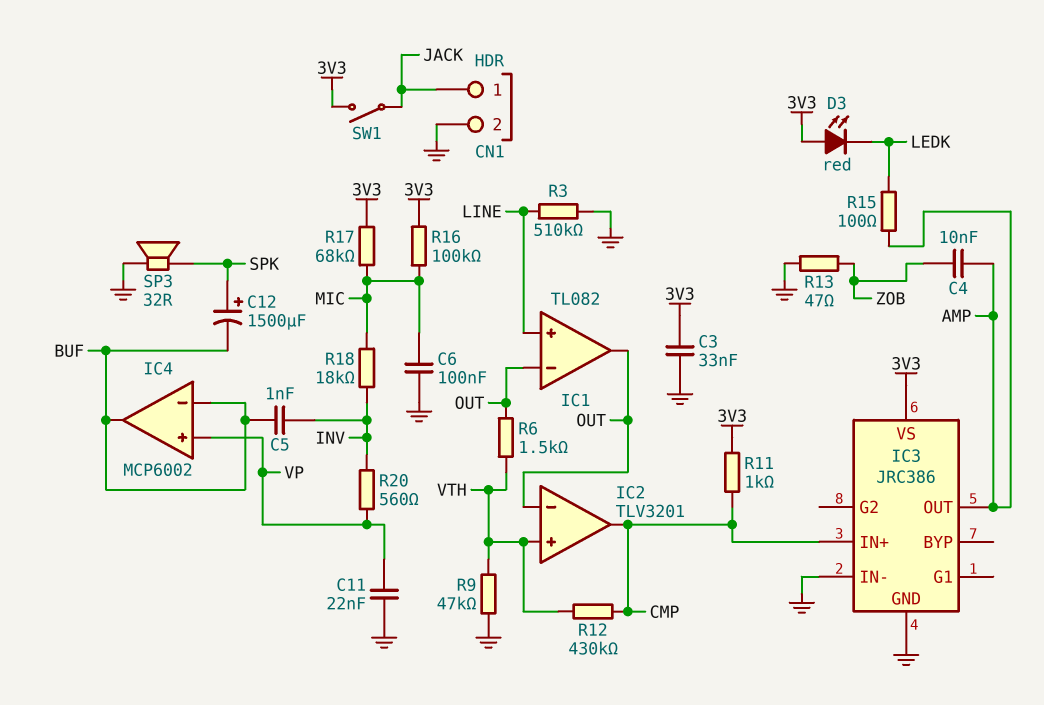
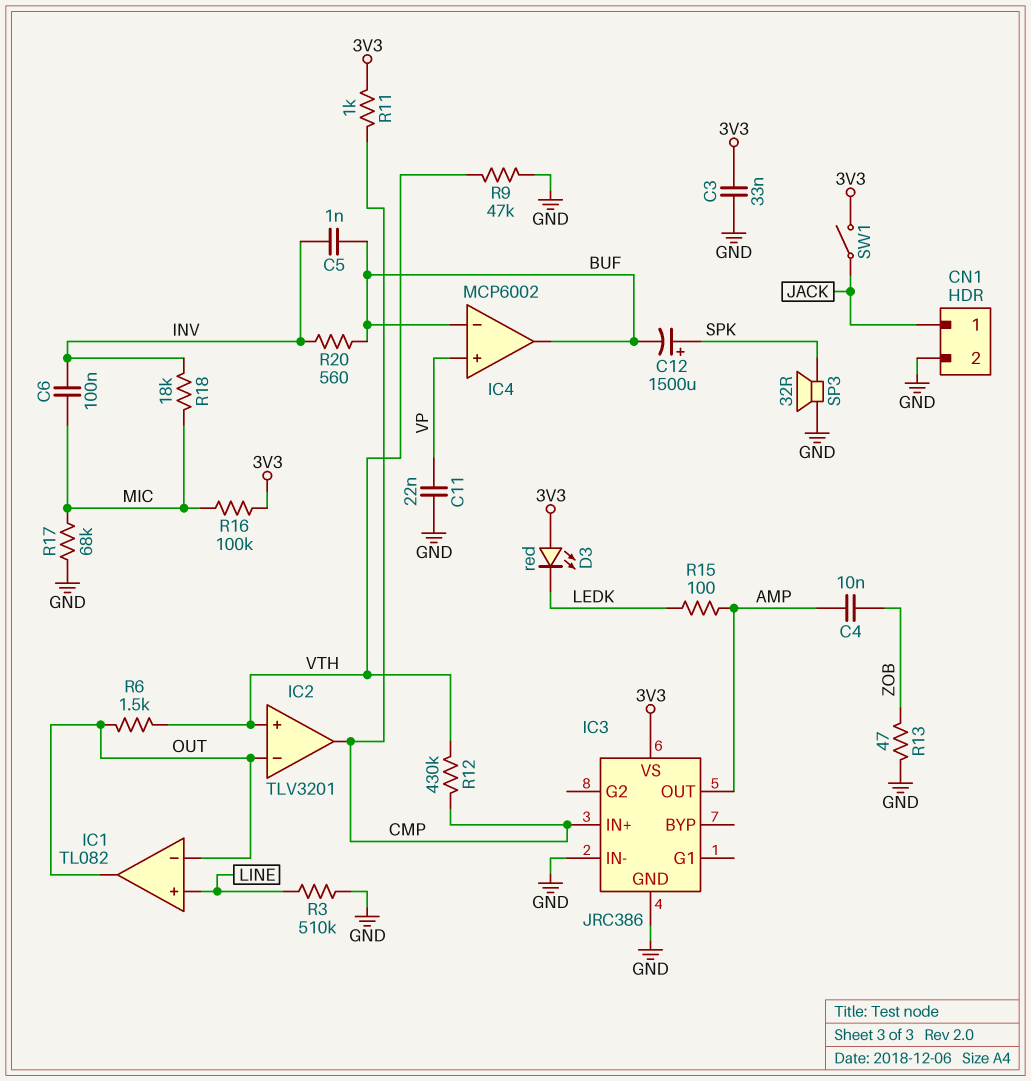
C6: 100nF (GND, MIC) -> 100nF (INV, MIC)
R17: 68k (3V3, MIC) -> 68k (GND, MIC)
R20: 560 (INV, VP) -> 560 (BUF, INV)

